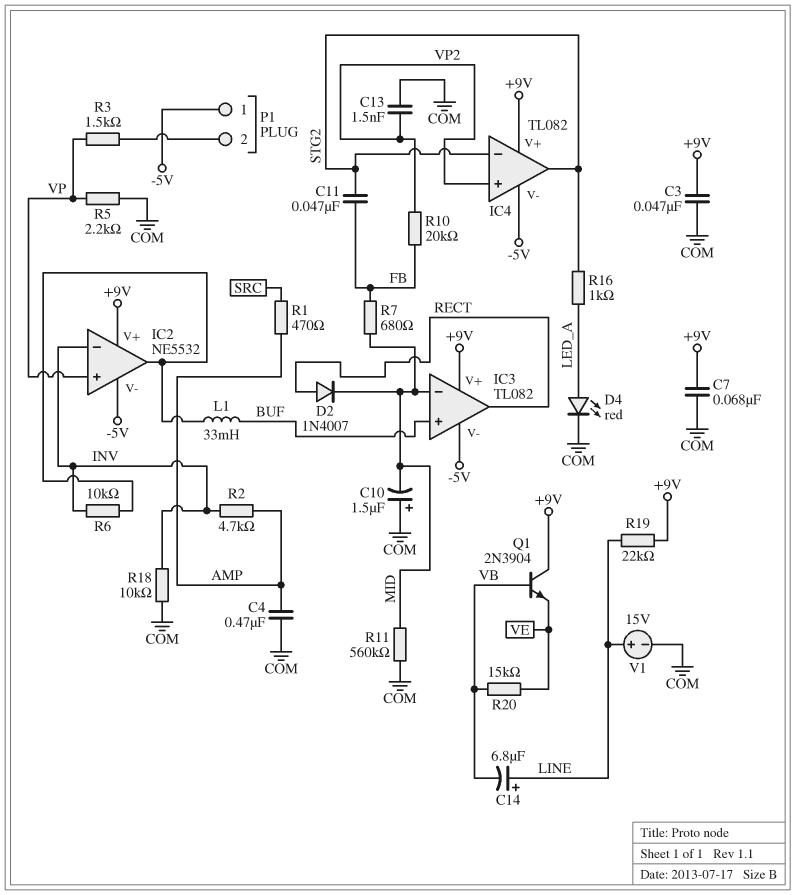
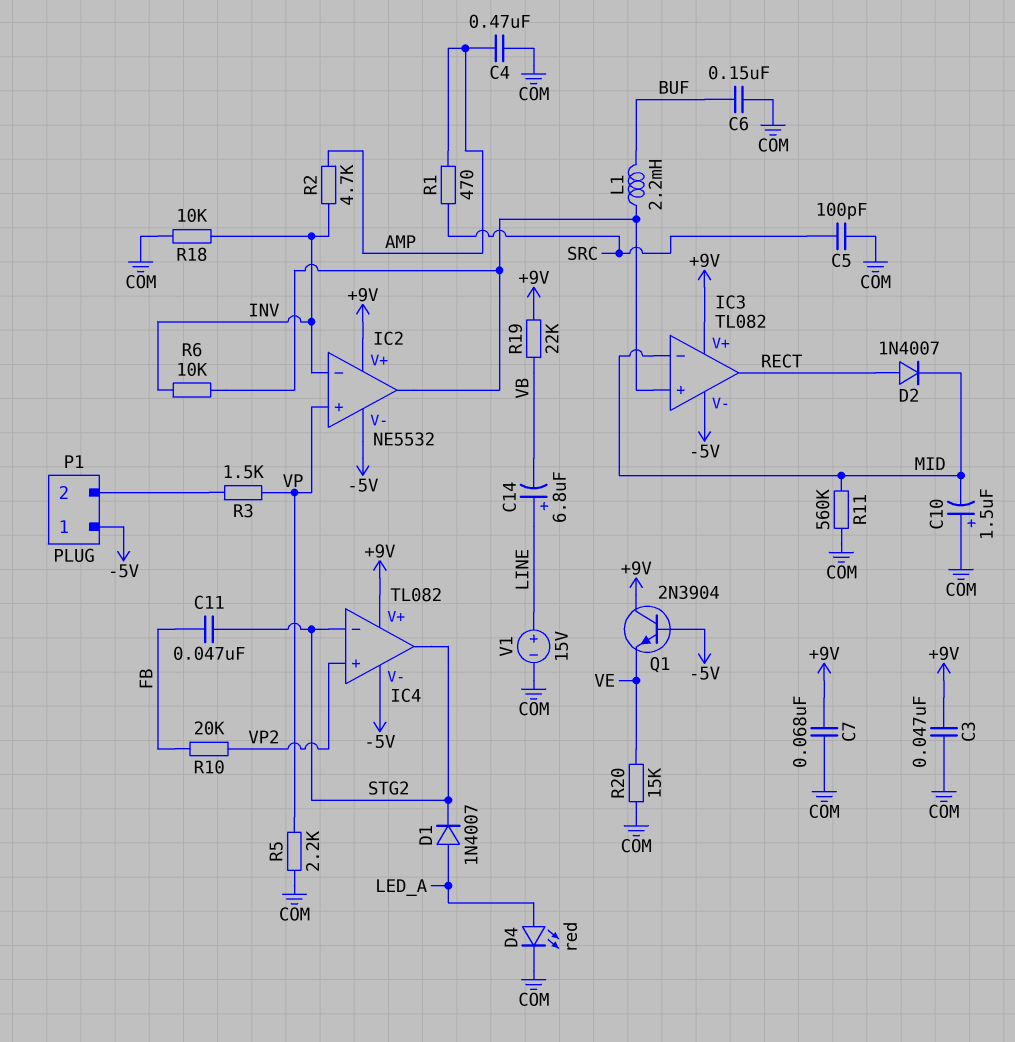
C5: none -> 100pF (COM, SRC)
C6: none -> 150nF (BUF, COM)
C13: 1.5nF (COM, VP2) -> none
D1: none -> diode 1N4007 (A LED_A, K STG2)
IC3 pin in+: BUF -> IC2/out
L1: 33mH (BUF, IC2/out) -> 2.2mH (BUF, IC2/out)
Q1: NPN 2N3904 (B VB, C +9V, E VE) -> NPN 2N3904 (B -5V, C +9V, E VE)
R7: 680 (FB, MID) -> none
R16: 1k (LED_A, STG2) -> none
R19: 22k (+9V, LINE) -> 22k (+9V, VB)
R20: 15k (VB, VE) -> 15k (COM, VE)

